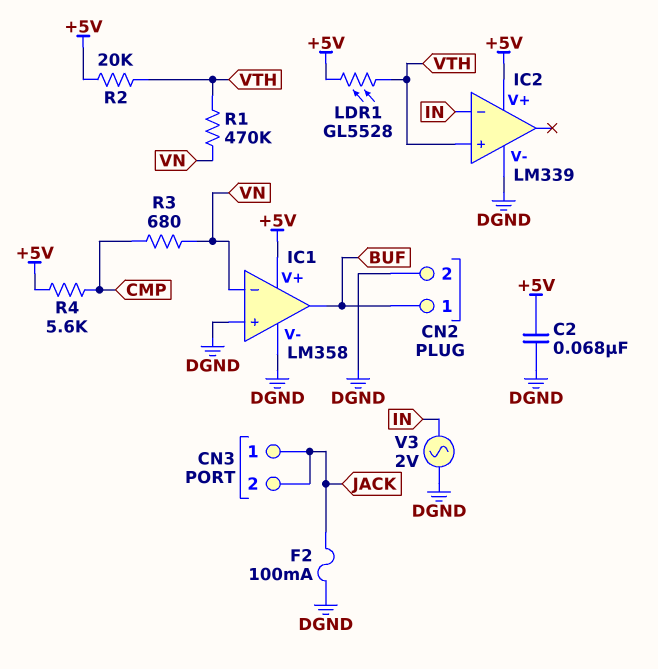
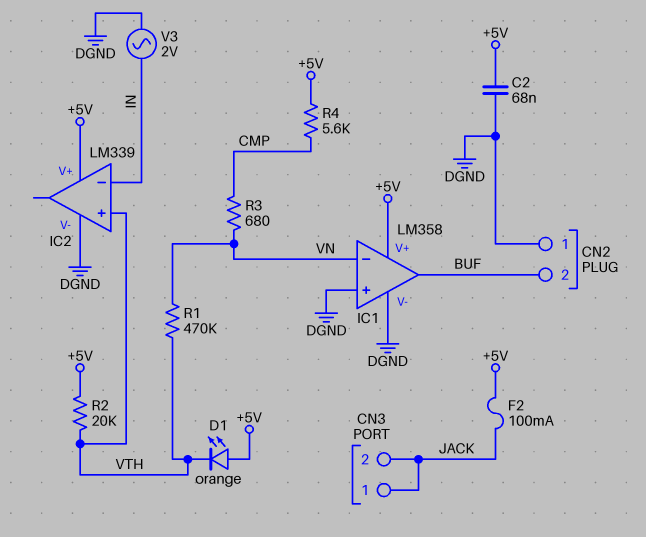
CN2 pin 1: BUF -> DGND
CN2 pin 2: DGND -> BUF
D1: none -> LED orange (A +5V, K VTH)
F2: 100mA (DGND, JACK) -> 100mA (+5V, JACK)
LDR1: GL5528 (+5V, VTH) -> none

